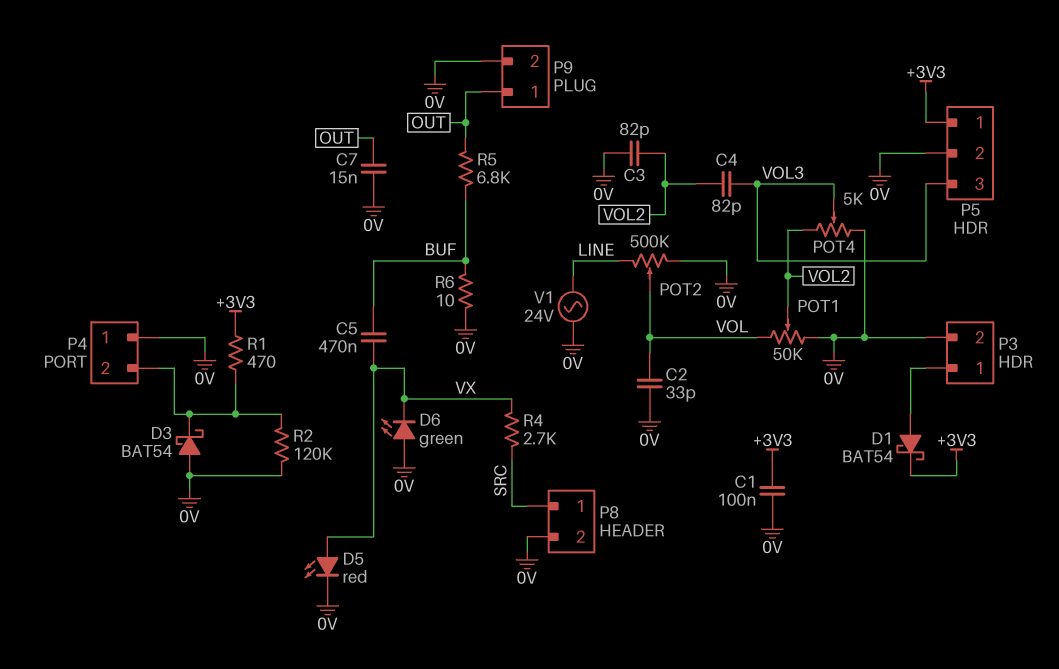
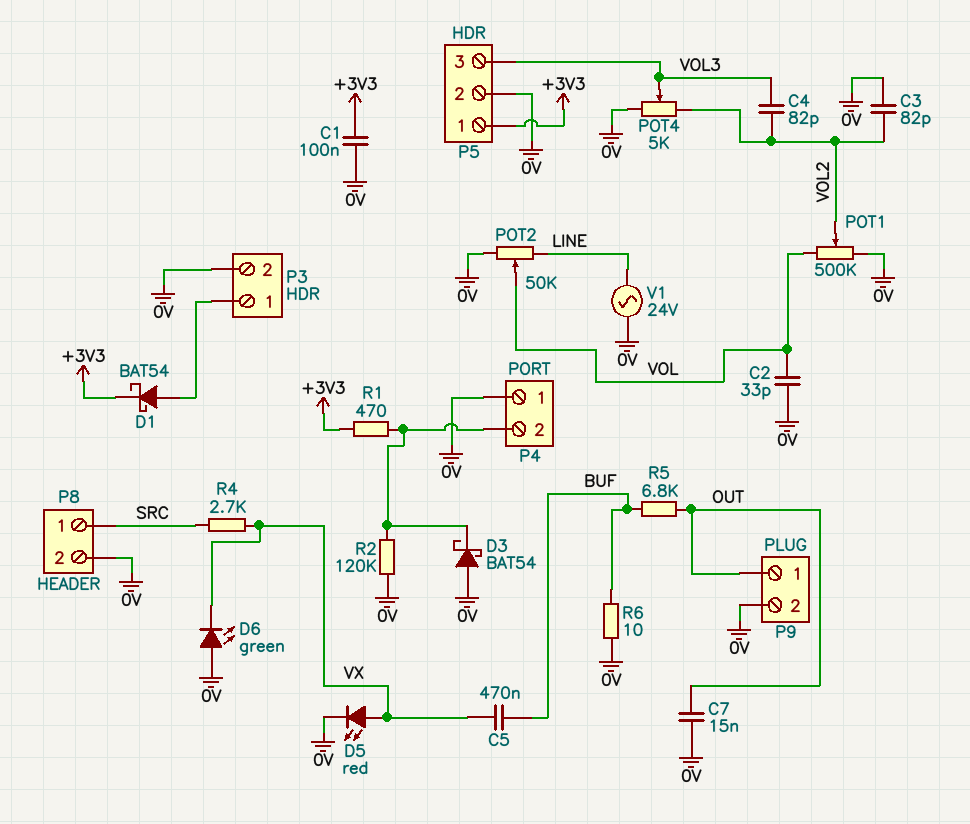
POT1: 50k (0V, VOL, wiper VOL2) -> 500k (0V, VOL, wiper VOL2)
POT2: 500k (0V, LINE, wiper VOL) -> 50k (0V, LINE, wiper VOL)

